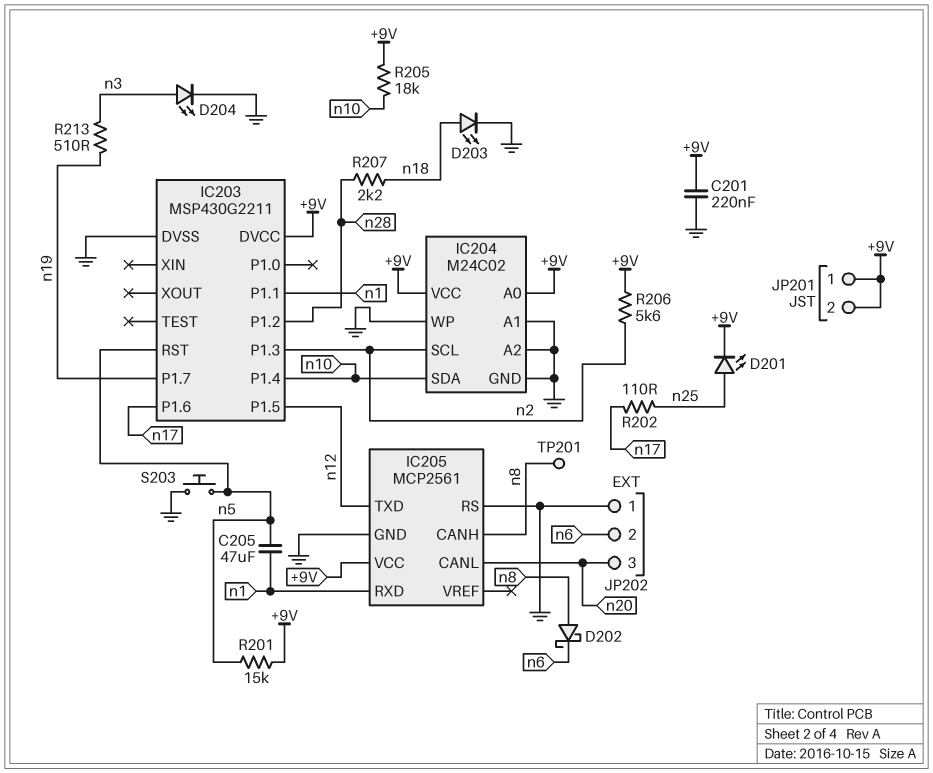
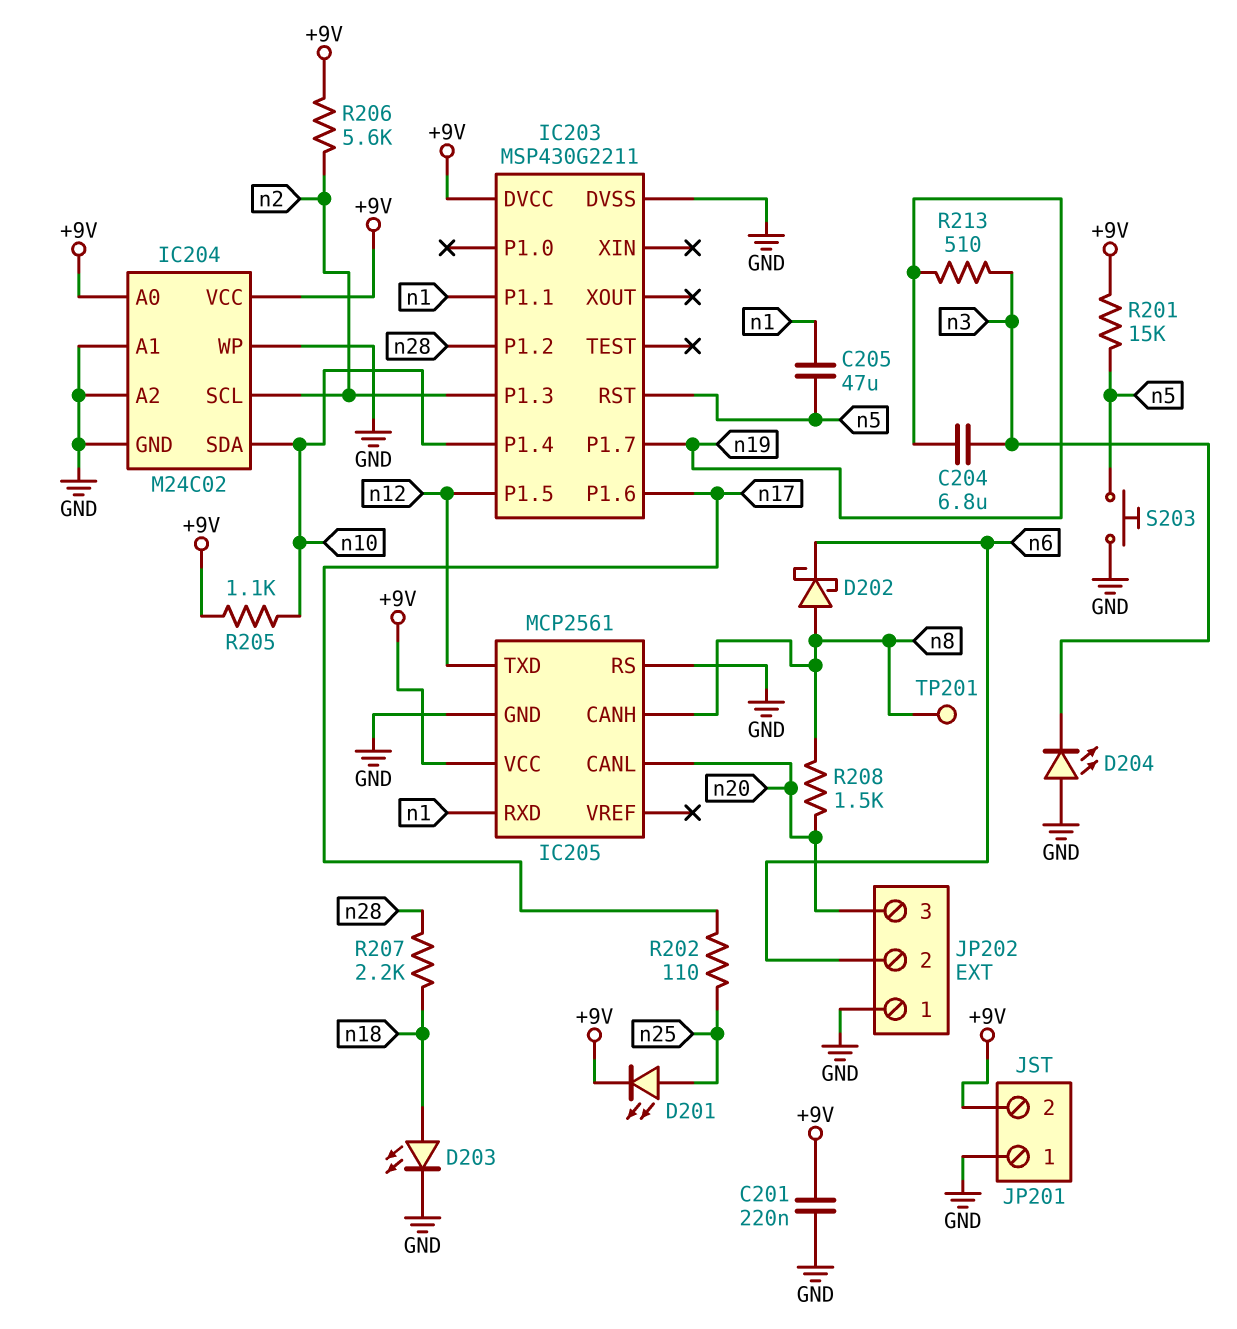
C204: none -> 6.8uF (n3, n19)
D204: LED (A n3, K GND) -> LED (A GND, K n3)
JP201 pin 1: +9V -> GND
R205: 18k (+9V, n10) -> 1.1k (+9V, n10)
R208: none -> 1.5k (n8, n20)

